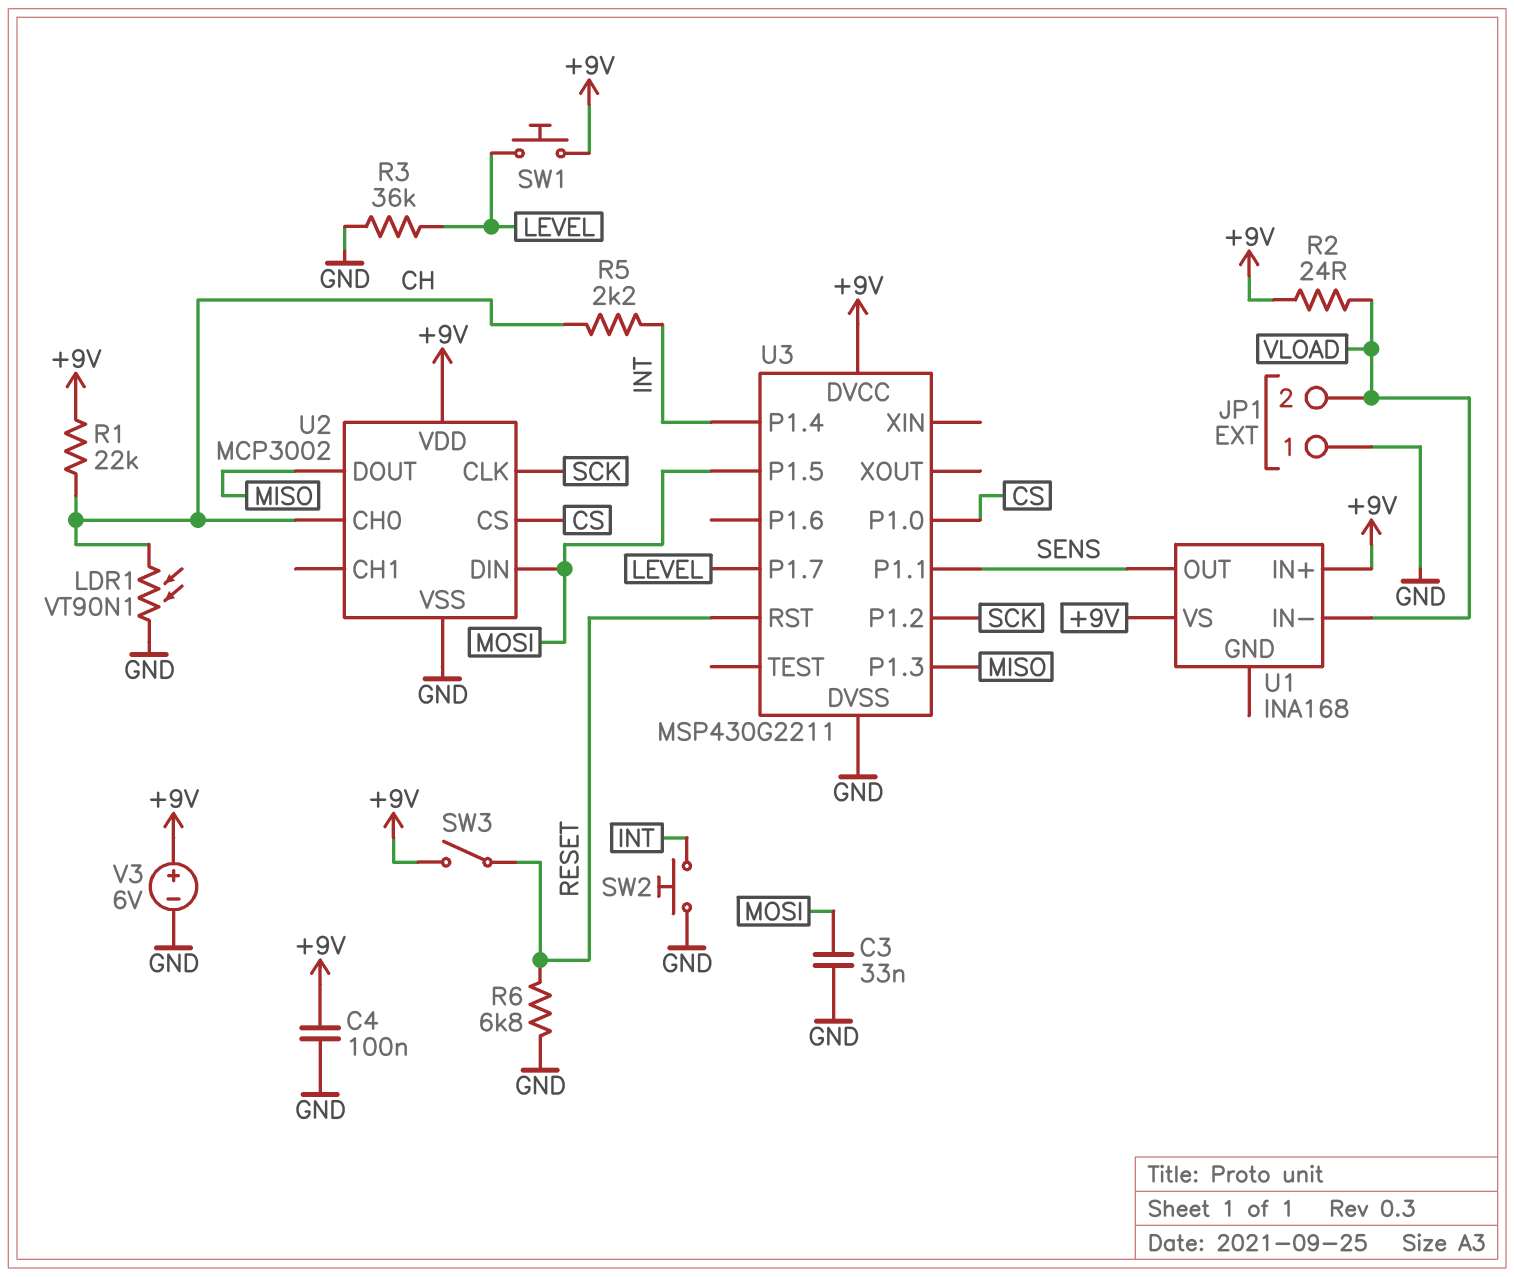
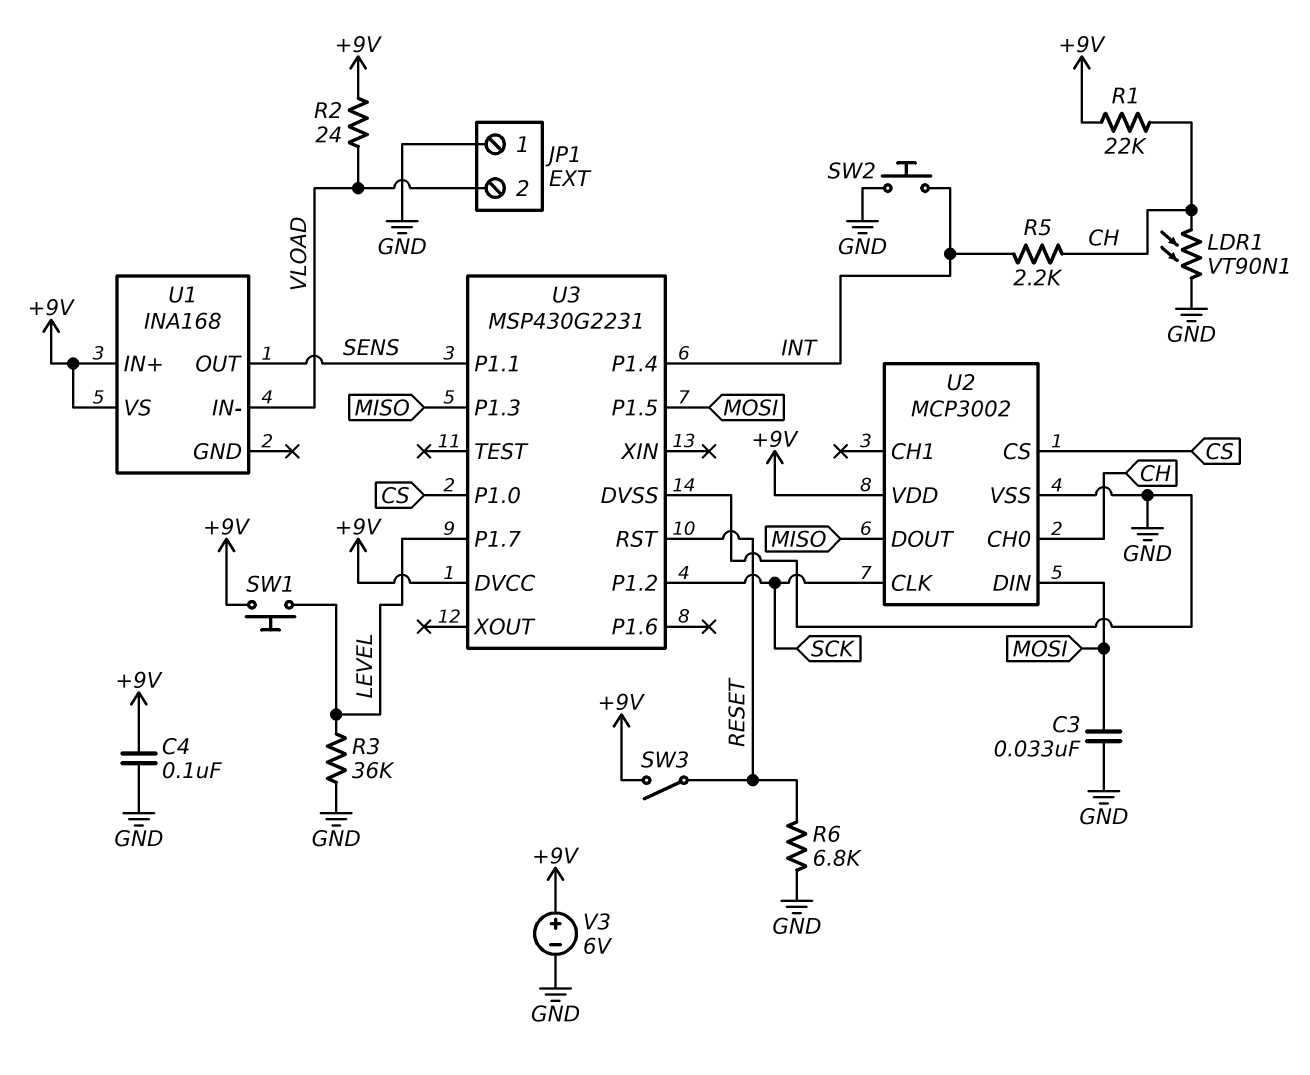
U3: MSP430G2211 -> MSP430G2231

